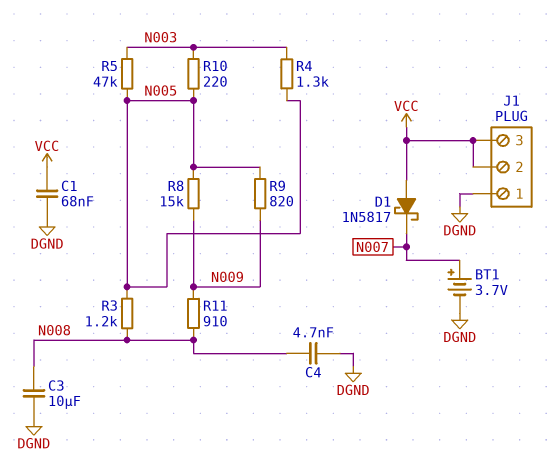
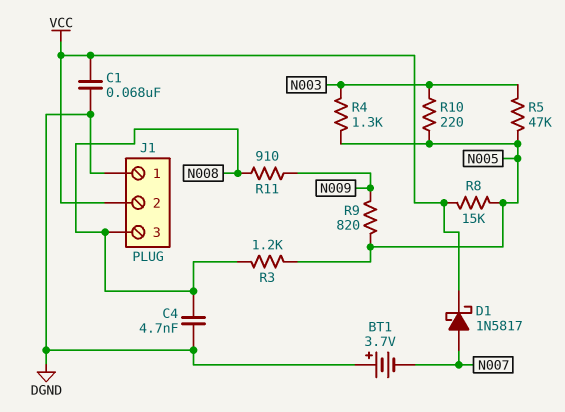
BT1: 3.7V (plus N007, minus DGND) -> 3.7V (plus DGND, minus N007)
C3: 10uF (DGND, N008) -> none
D1: schottky 1N5817 (A VCC, K N007) -> schottky 1N5817 (A N007, K VCC)
J1 pin 3: VCC -> N008
R8: 15k (N005, N009) -> 15k (N005, VCC)

